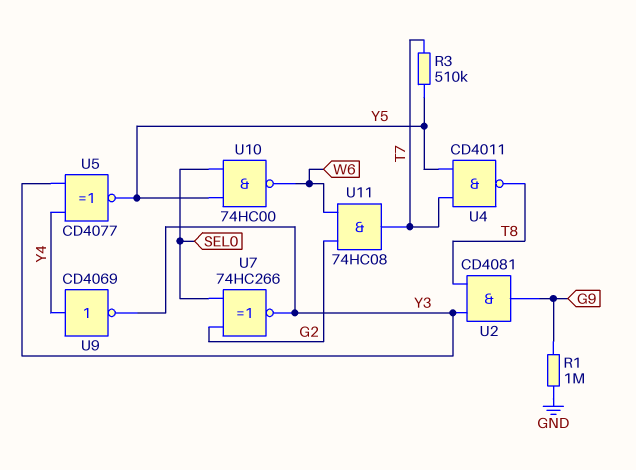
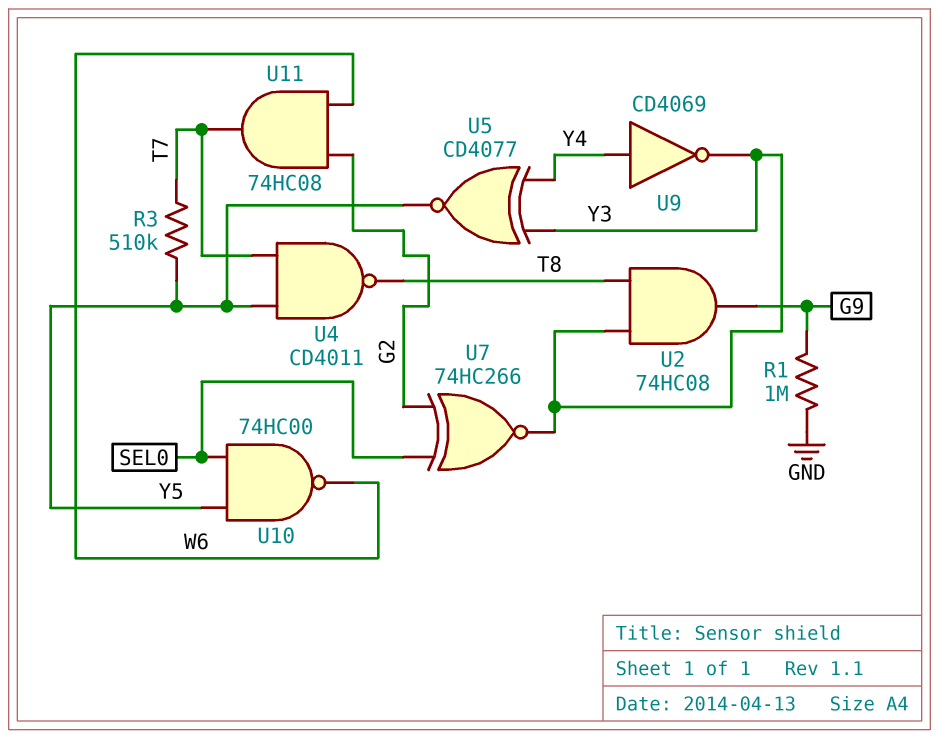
U2: AND CD4081 (in T8, in Y3, out G9) -> AND 74HC08 (in T8, in Y3, out G9)

